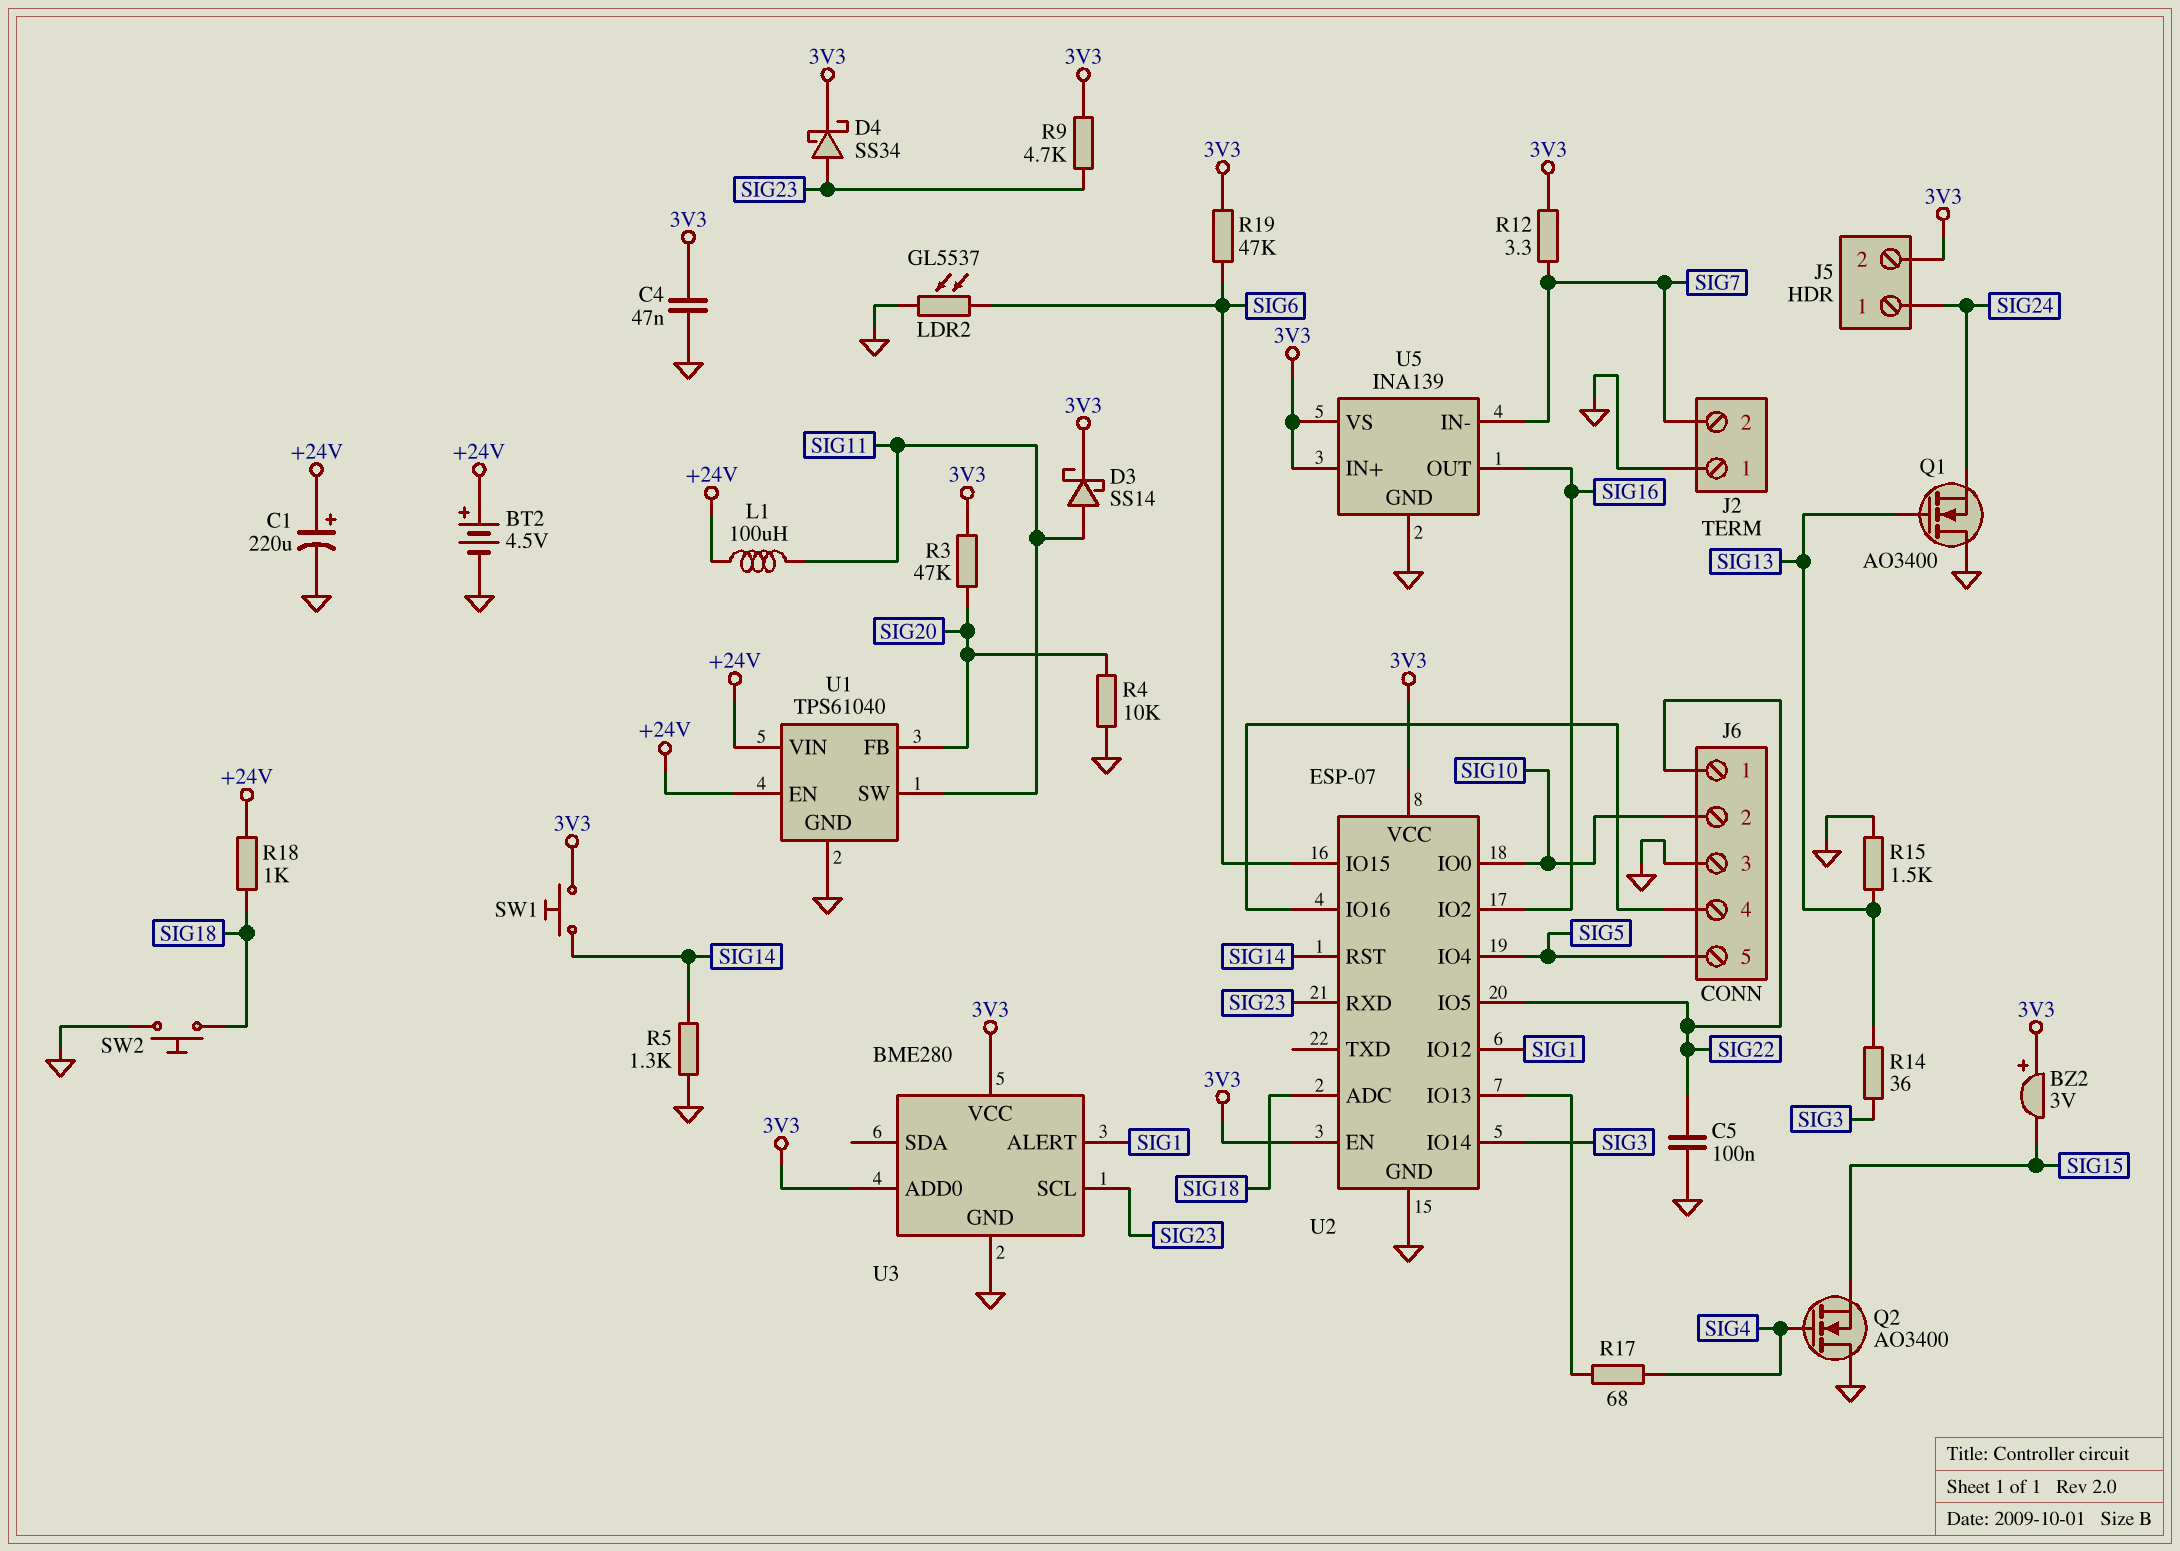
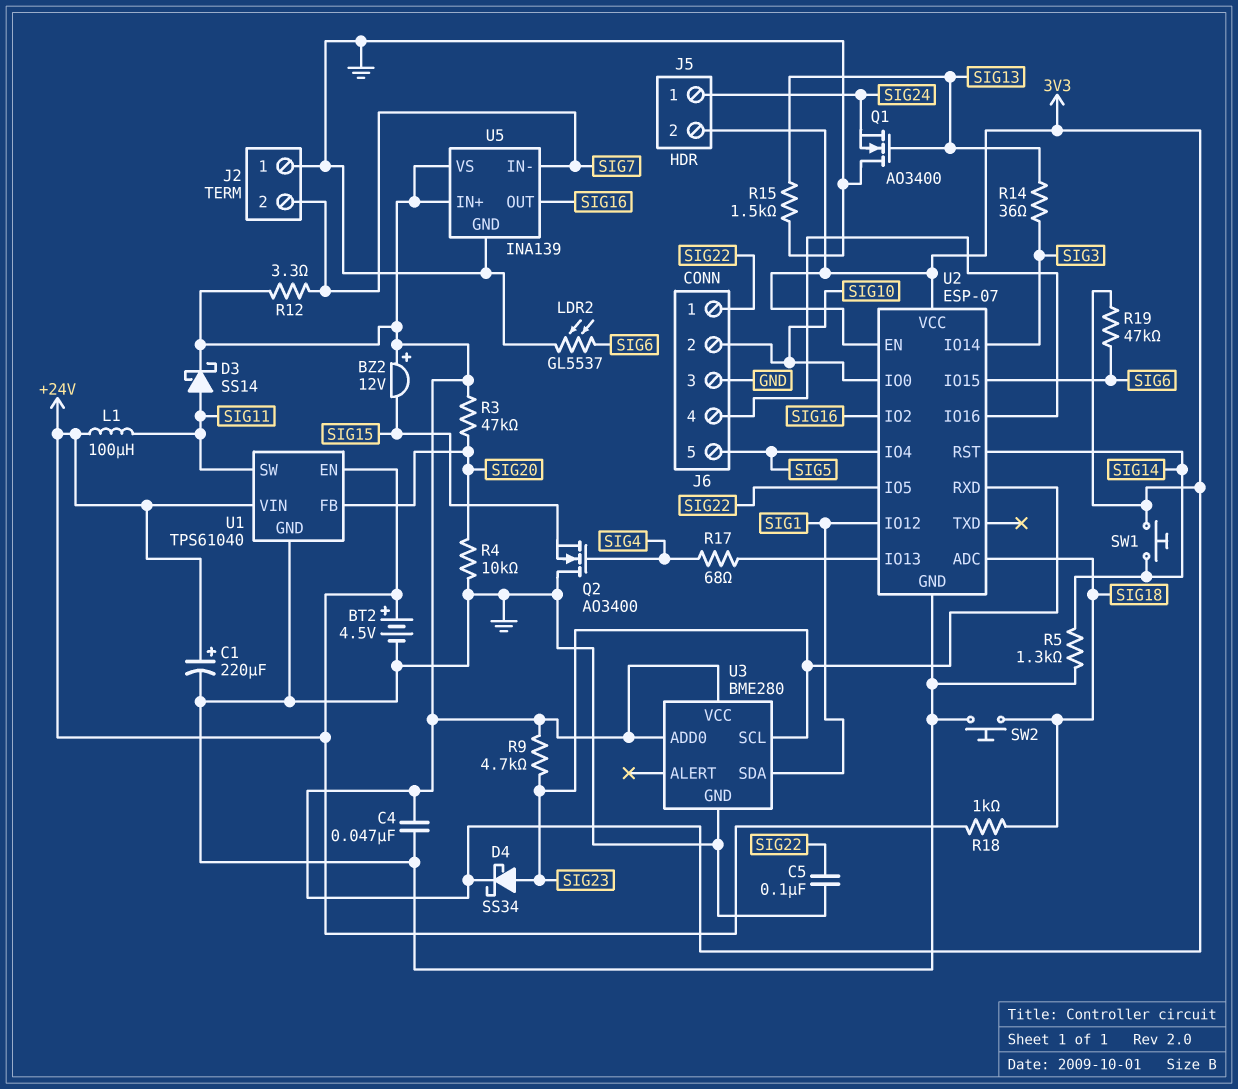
BZ2: buzzer 3V (plus 3V3, minus SIG15) -> buzzer 12V (plus 3V3, minus SIG15)
U3 pin ALERT: SIG1 -> none
U3 pin SDA: none -> SIG1

